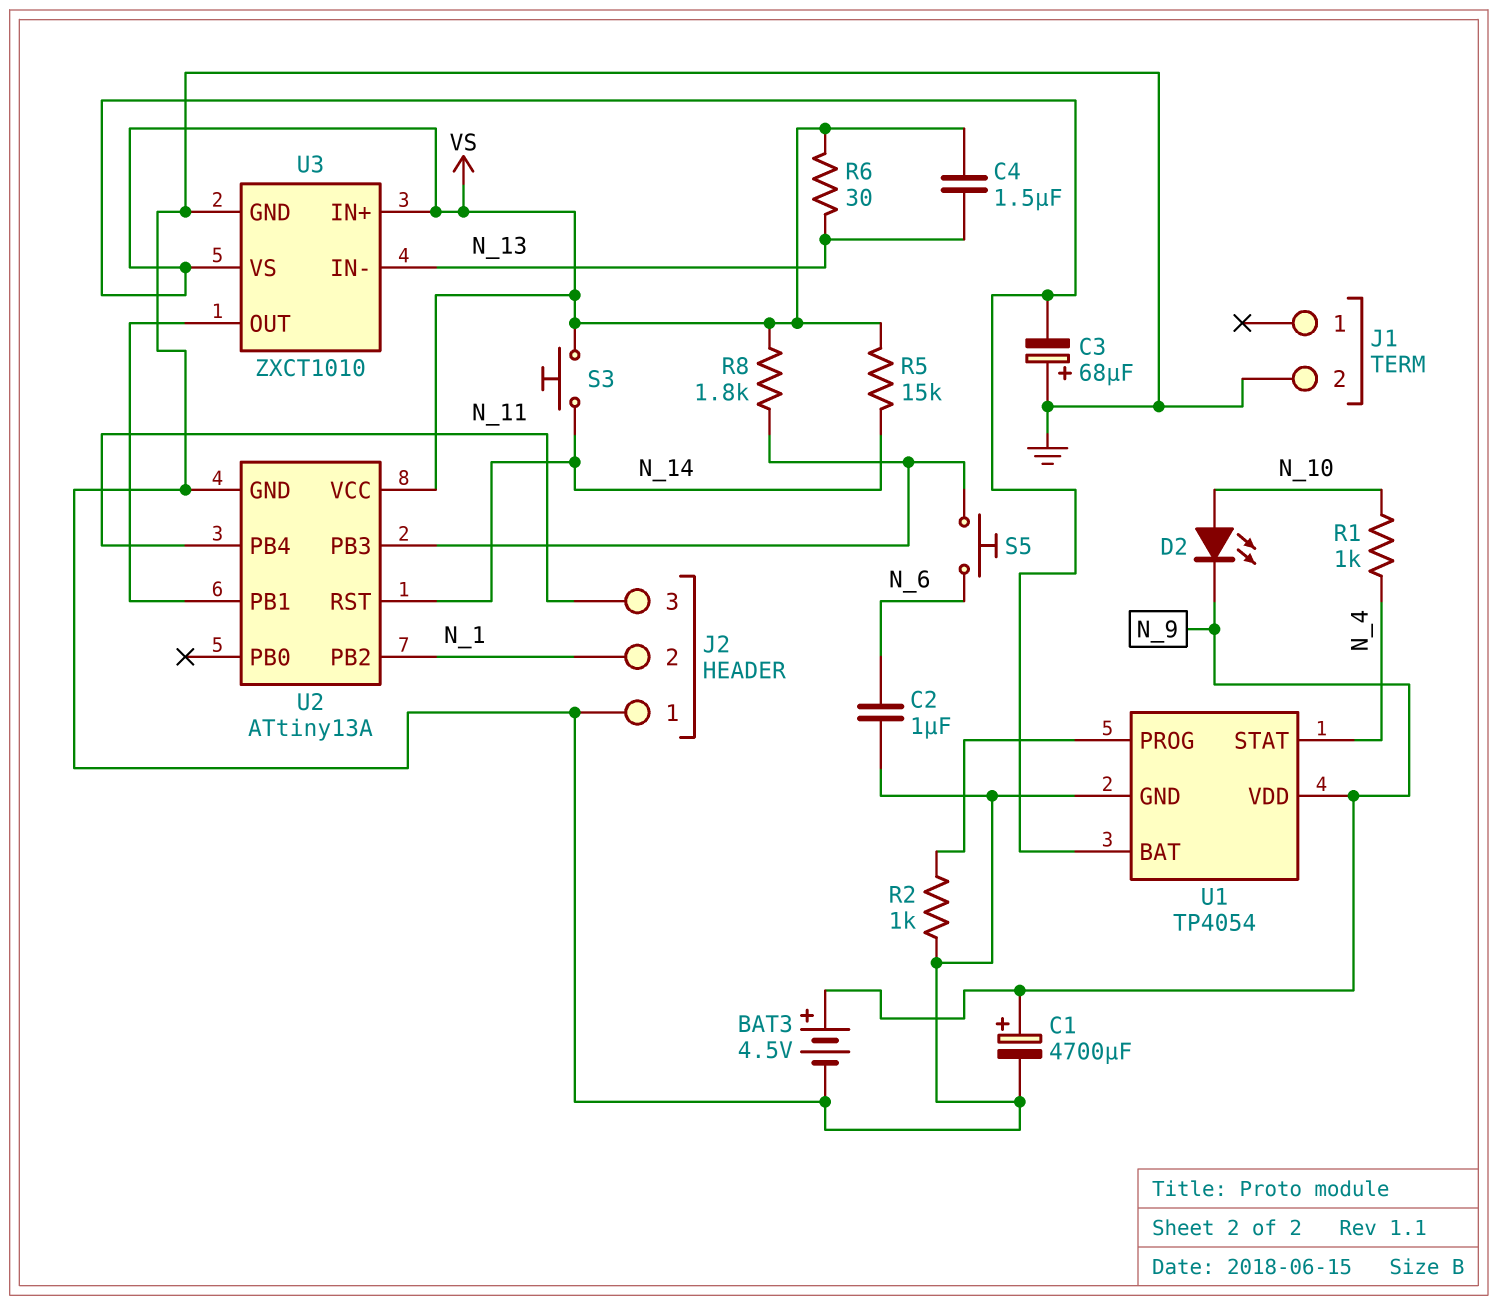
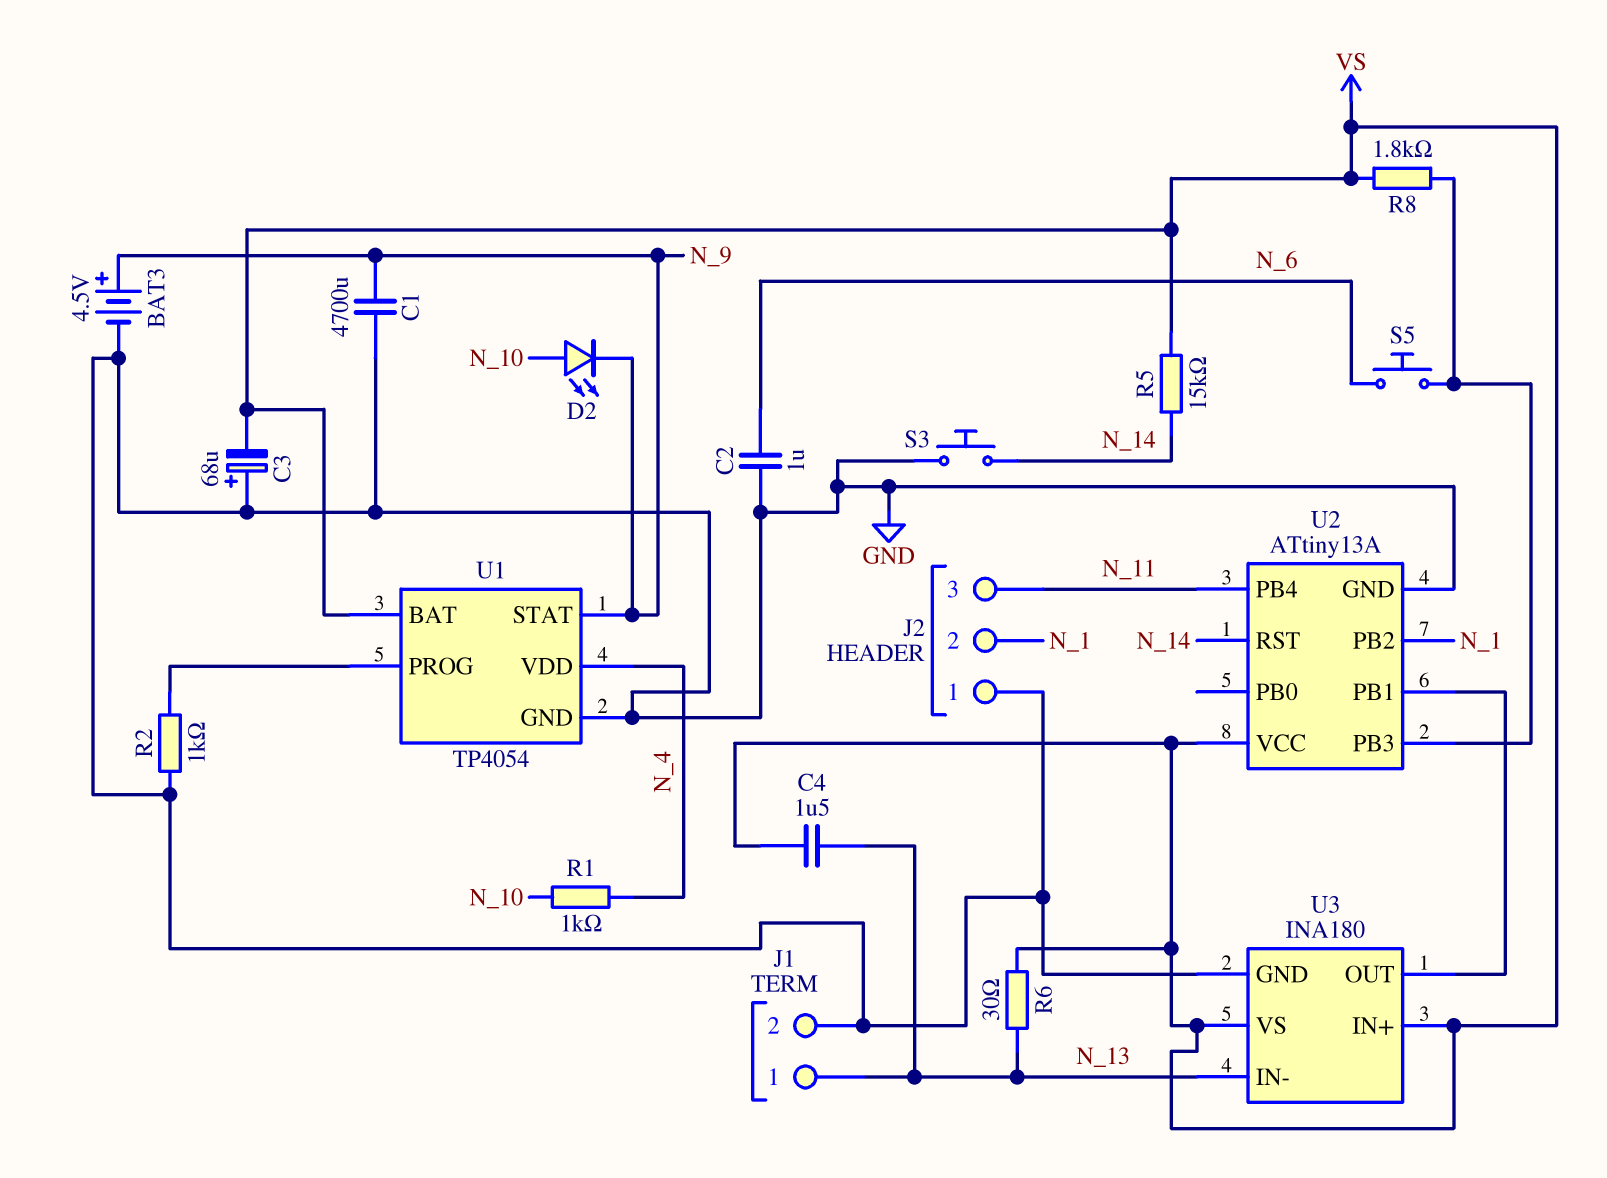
C1: 4700uF (plus N_9, minus GND) -> 4700uF (GND, N_9)
J1 pin 1: none -> N_13
S3: button (N_14, VS) -> button (GND, N_14)
U1 pin STAT: N_4 -> N_9
U1 pin VDD: N_9 -> N_4
U3: ZXCT1010 -> INA180

